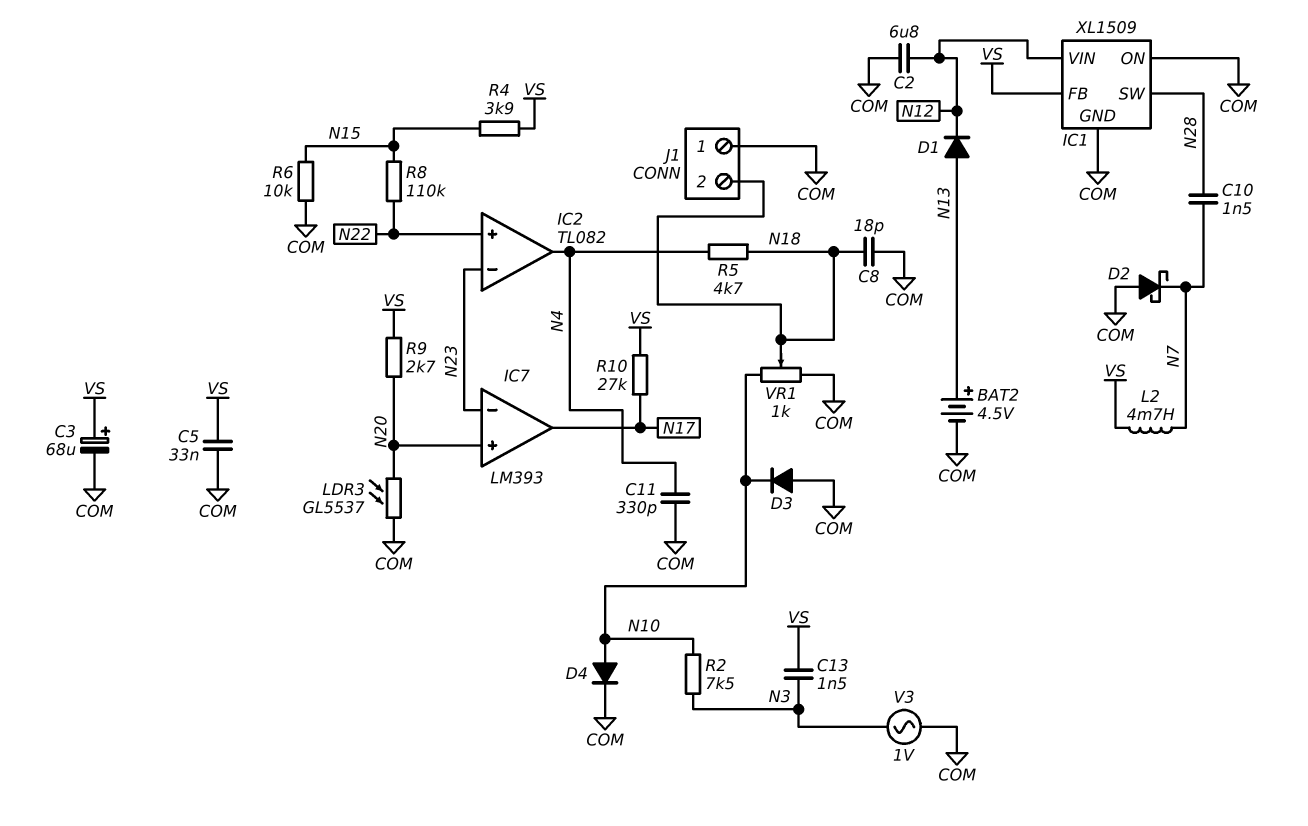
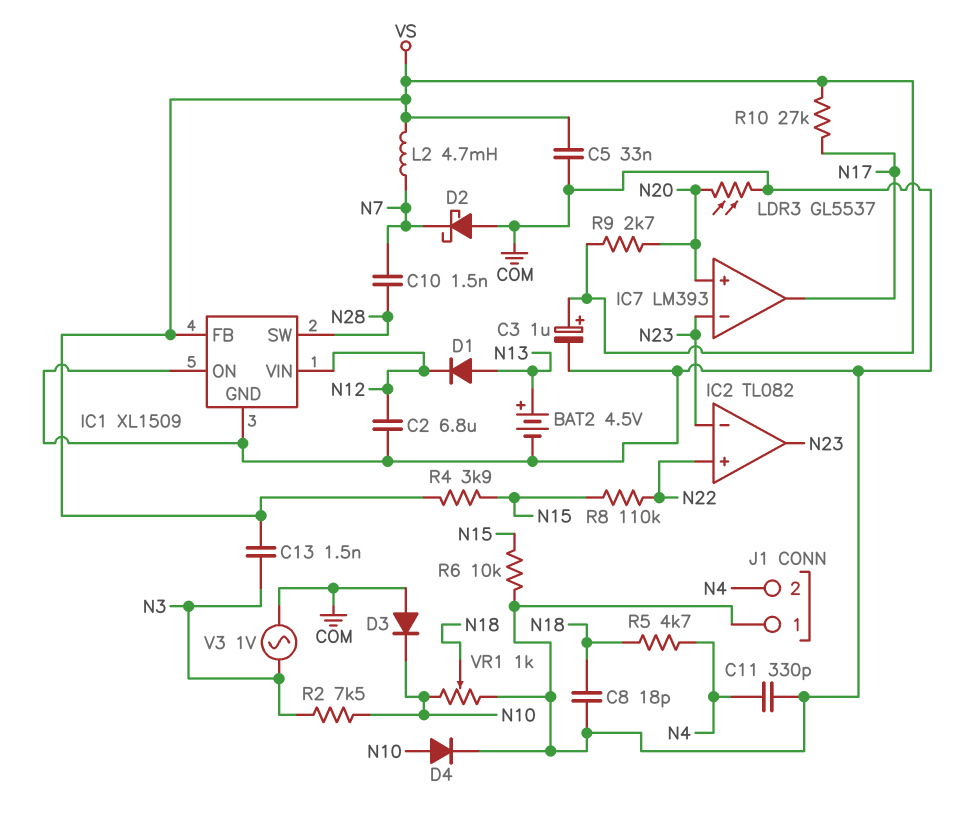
C3: 68uF (plus VS, minus COM) -> 1uF (plus VS, minus COM)
IC2 pin out: N4 -> N23
J1 pin 2: N18 -> N4

